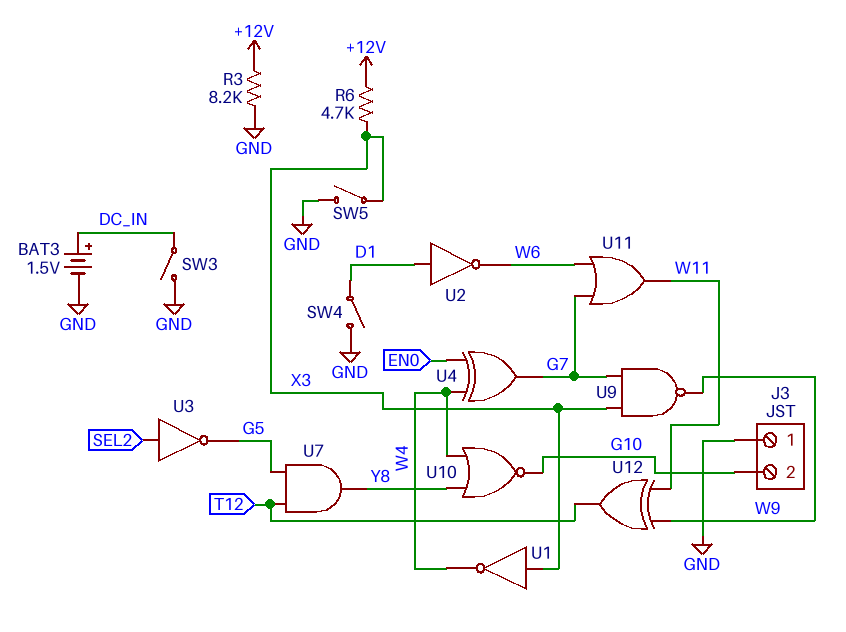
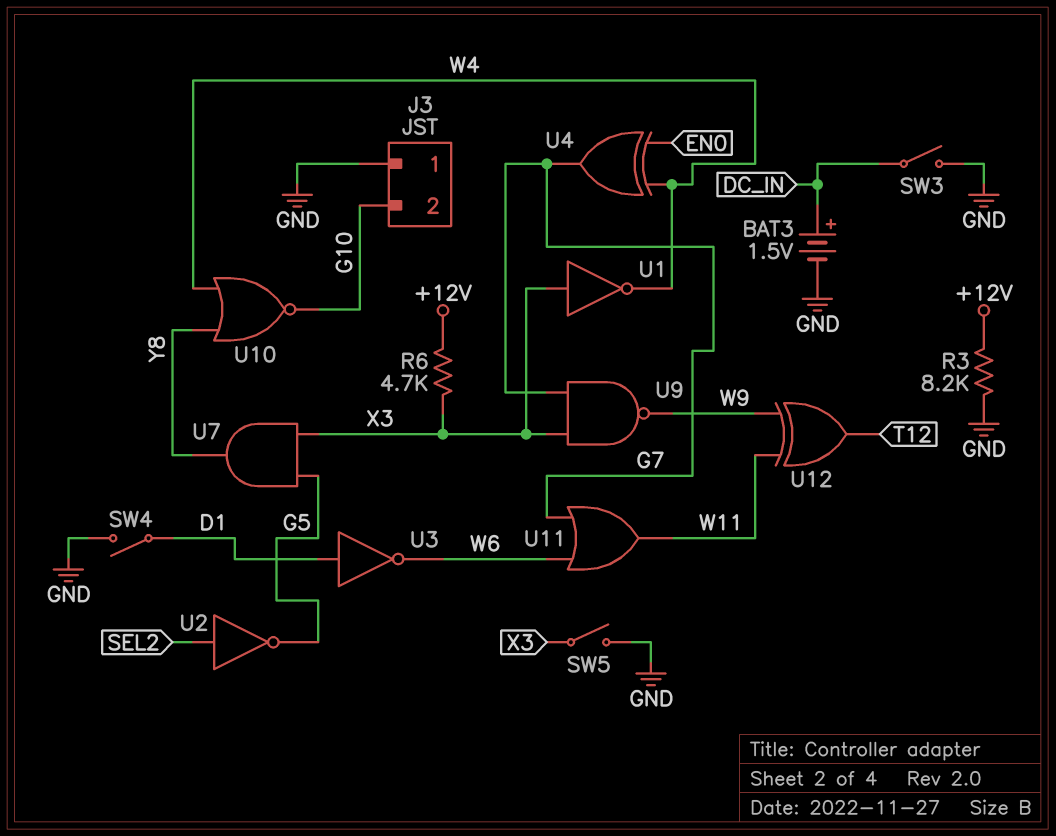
U2: NOT (in D1, out W6) -> NOT (in SEL2, out G5)
U3: NOT (in SEL2, out G5) -> NOT (in D1, out W6)
U7: AND (in G5, in T12, out Y8) -> AND (in G5, in X3, out Y8)

